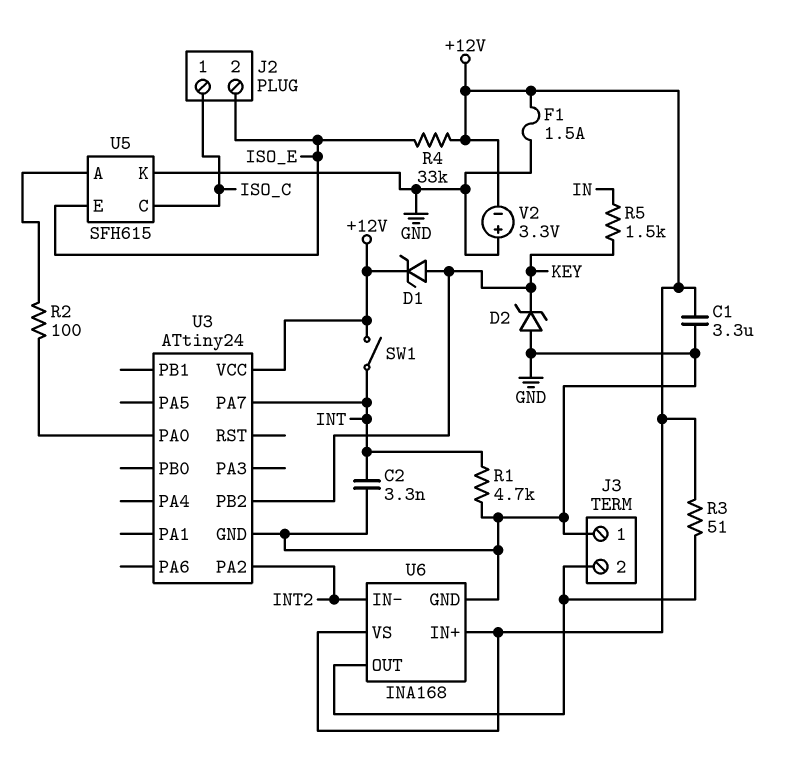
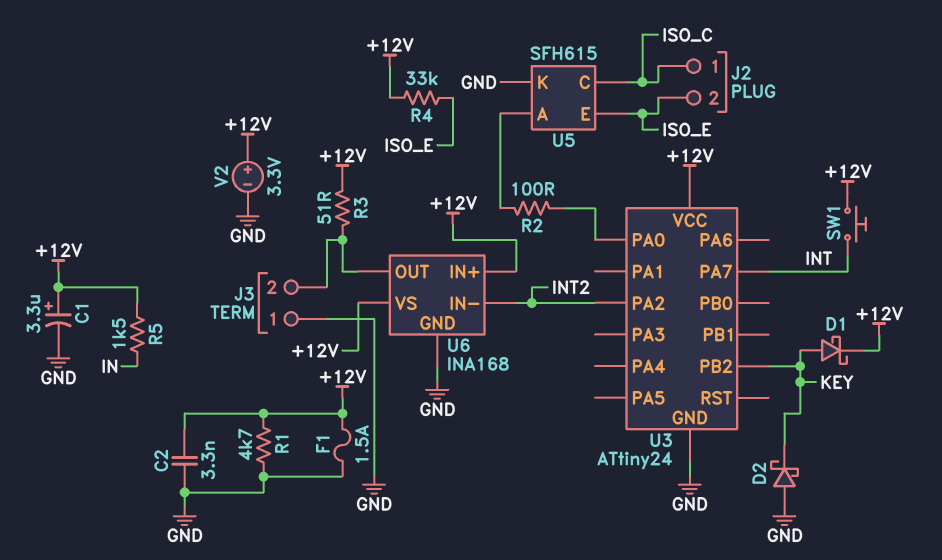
C1: 3.3uF (+12V, GND) -> 3.3uF (plus +12V, minus GND)
C2: 3.3nF (GND, INT) -> 3.3nF (+12V, GND)
D1: zener (A KEY, K +12V) -> schottky (A KEY, K +12V)
D2: zener (A GND, K KEY) -> schottky (A GND, K KEY)
R1: 4.7k (GND, INT) -> 4.7k (+12V, GND)
R5: 1.5k (IN, KEY) -> 1.5k (+12V, IN)
SW1: switch (+12V, INT) -> button (+12V, INT)
V2: 3.3V (plus GND, minus +12V) -> 3.3V (plus +12V, minus GND)

